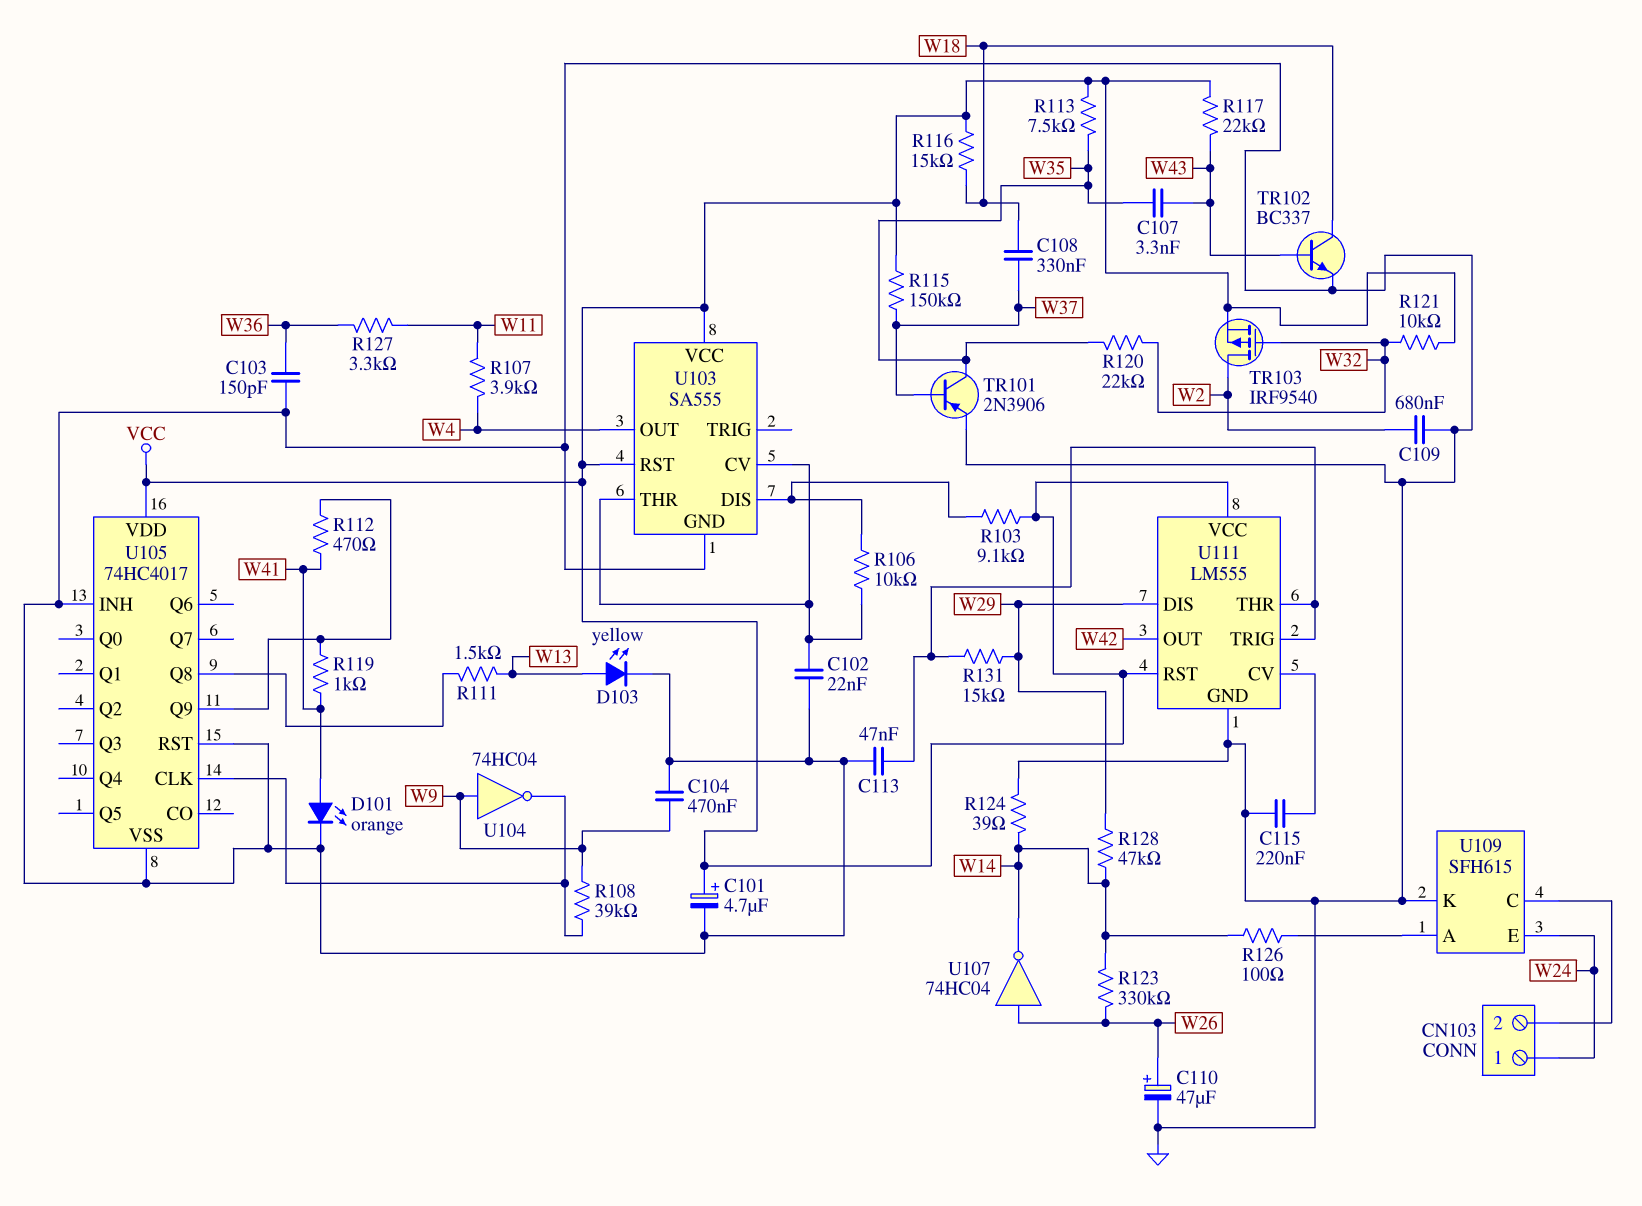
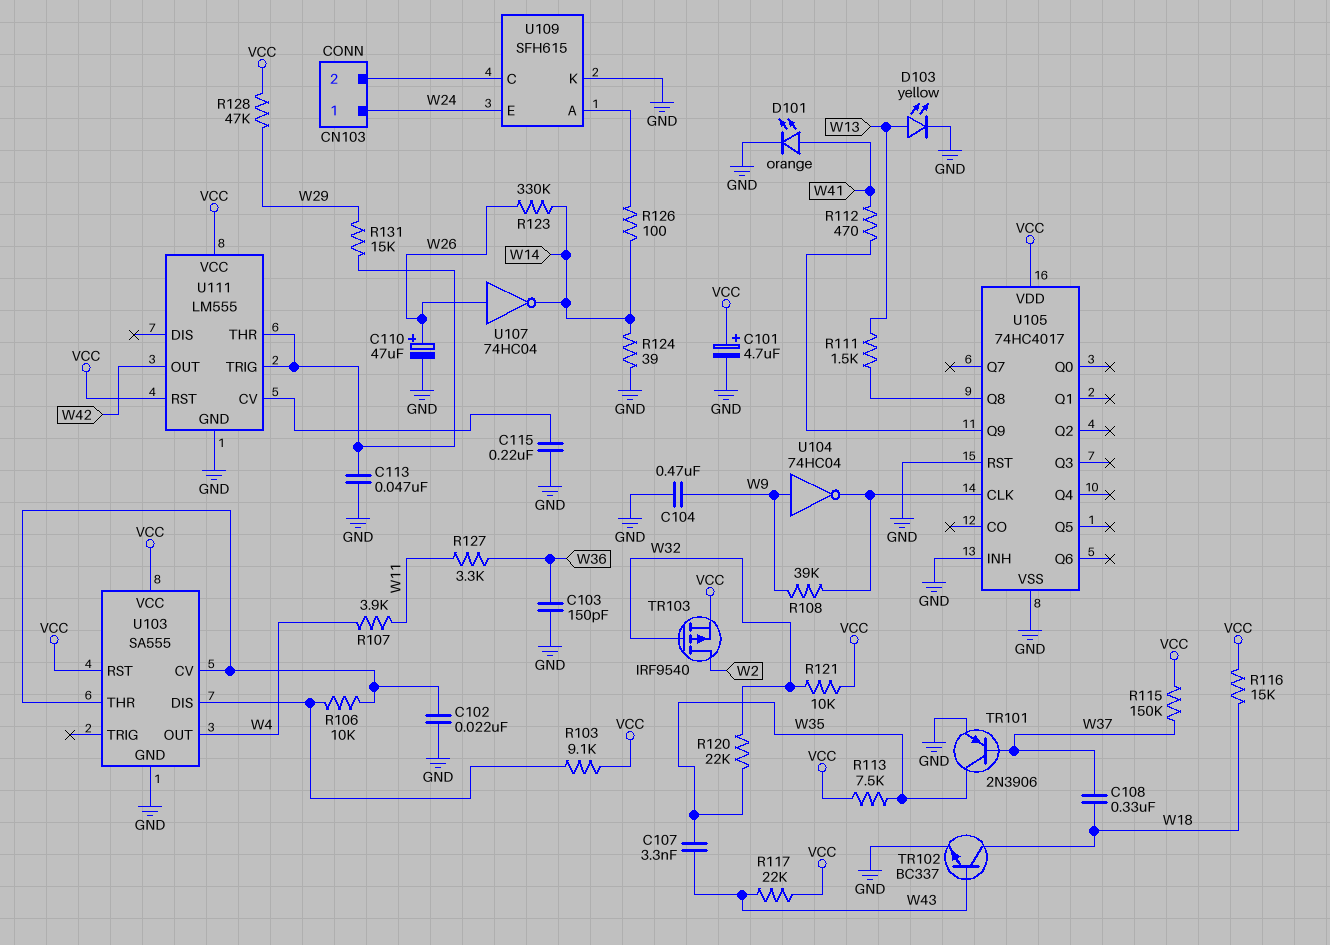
C109: 680nF (GND, W2) -> none
R119: 1k (U105/Q9, W41) -> none
R128: 47k (W14, W29) -> 47k (VCC, W29)
U111 pin DIS: W29 -> none

